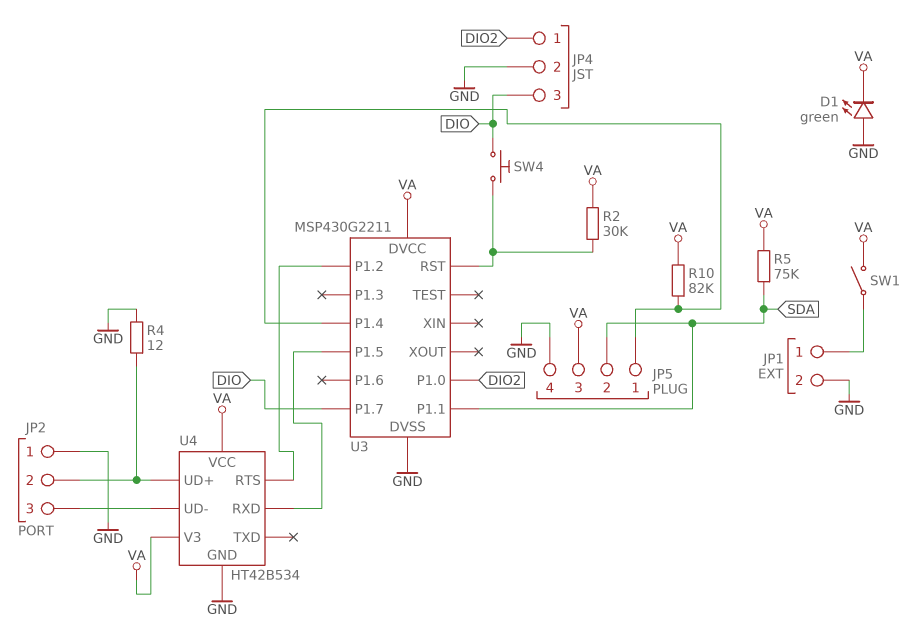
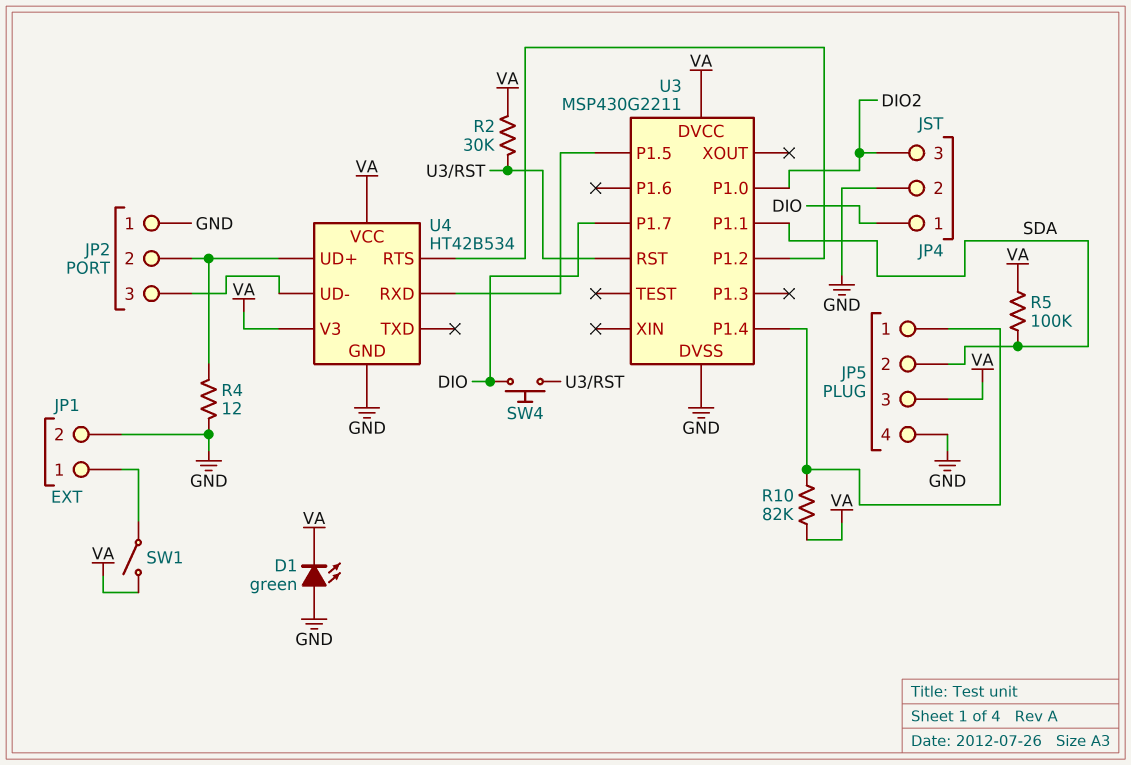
JP4 pin 1: DIO2 -> DIO
JP4 pin 3: DIO -> DIO2
R5: 75k (SDA, VA) -> 100k (SDA, VA)

